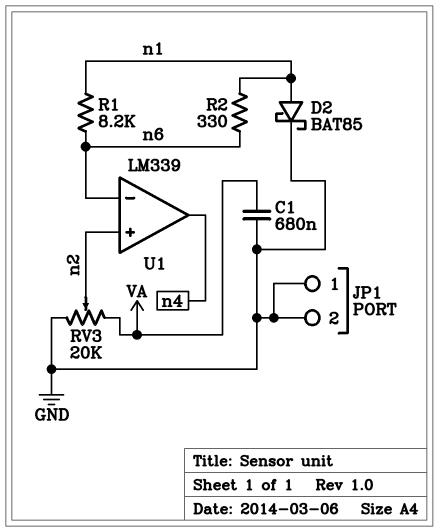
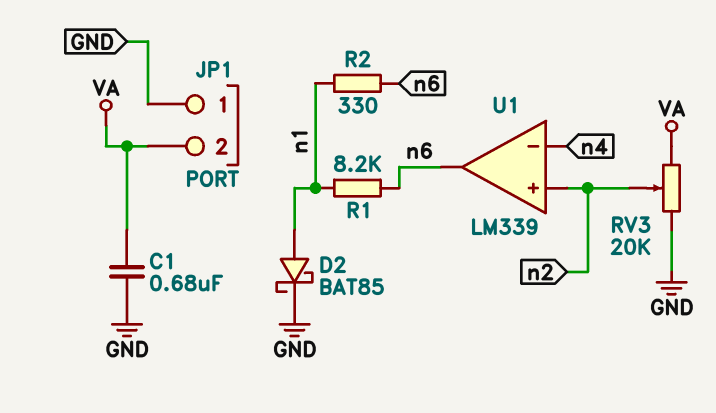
JP1 pin 2: GND -> VA
U1 pin in-: n6 -> n4
U1 pin out: n4 -> n6

